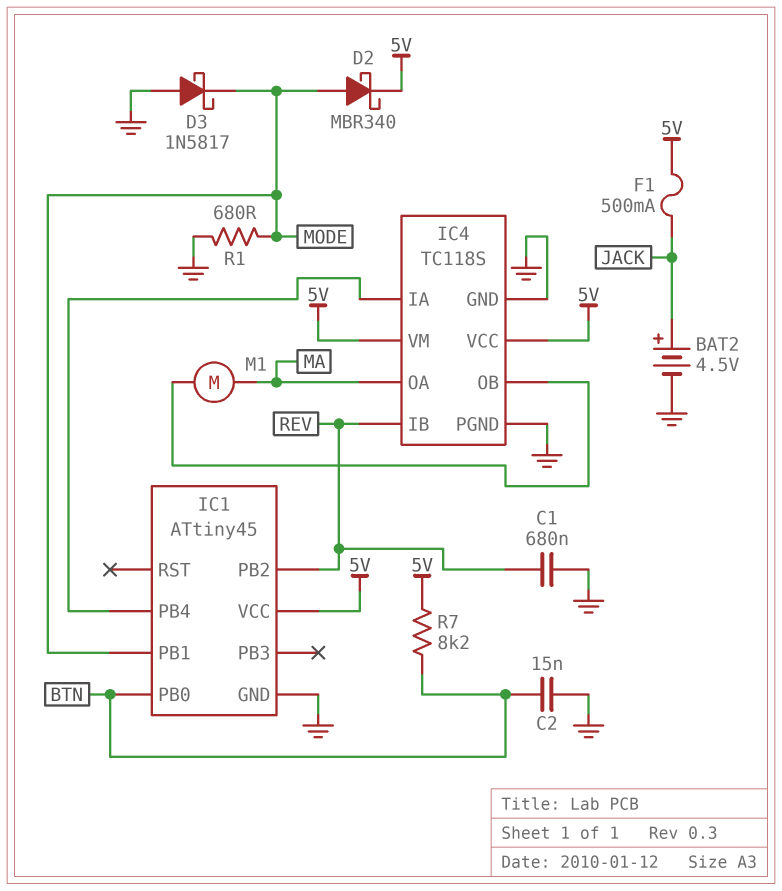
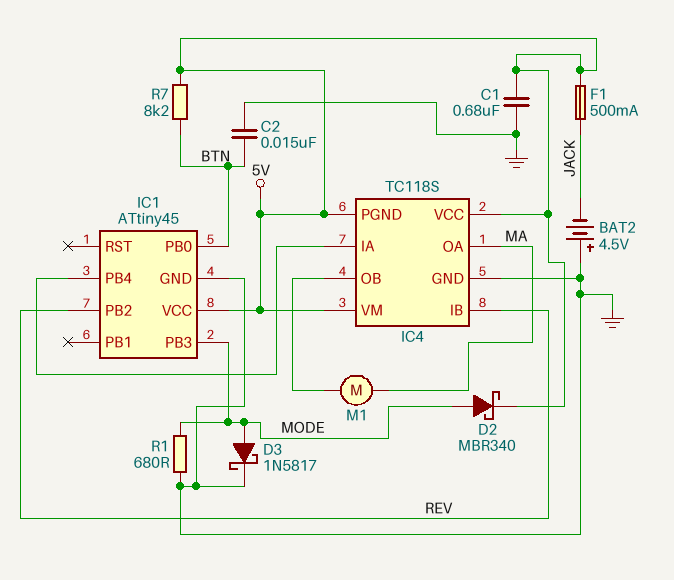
BAT2: 4.5V (plus JACK, minus GND) -> 4.5V (plus GND, minus JACK)
C1: 680nF (GND, REV) -> 680nF (5V, GND)
D3: schottky 1N5817 (A GND, K MODE) -> schottky 1N5817 (A MODE, K GND)
IC1 pin PB1: MODE -> none
IC1 pin PB3: none -> MODE
IC4 pin PGND: GND -> 5V

